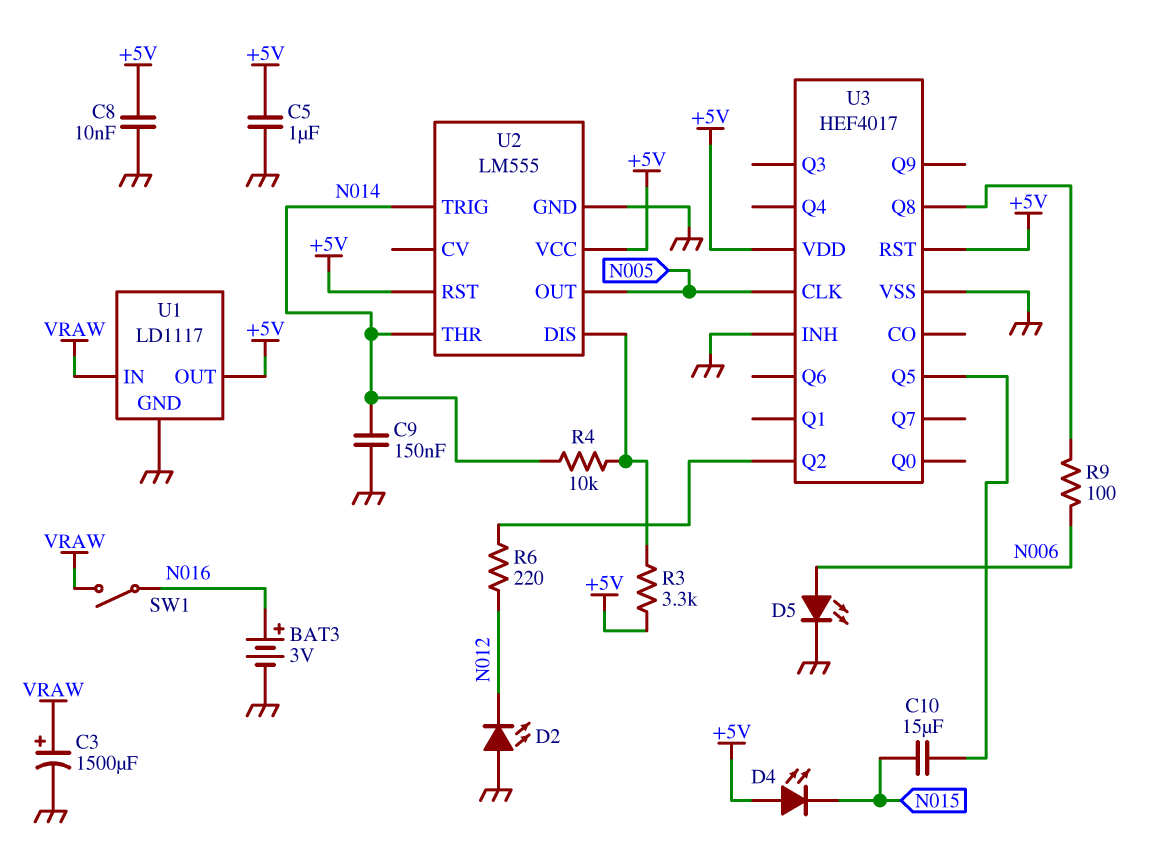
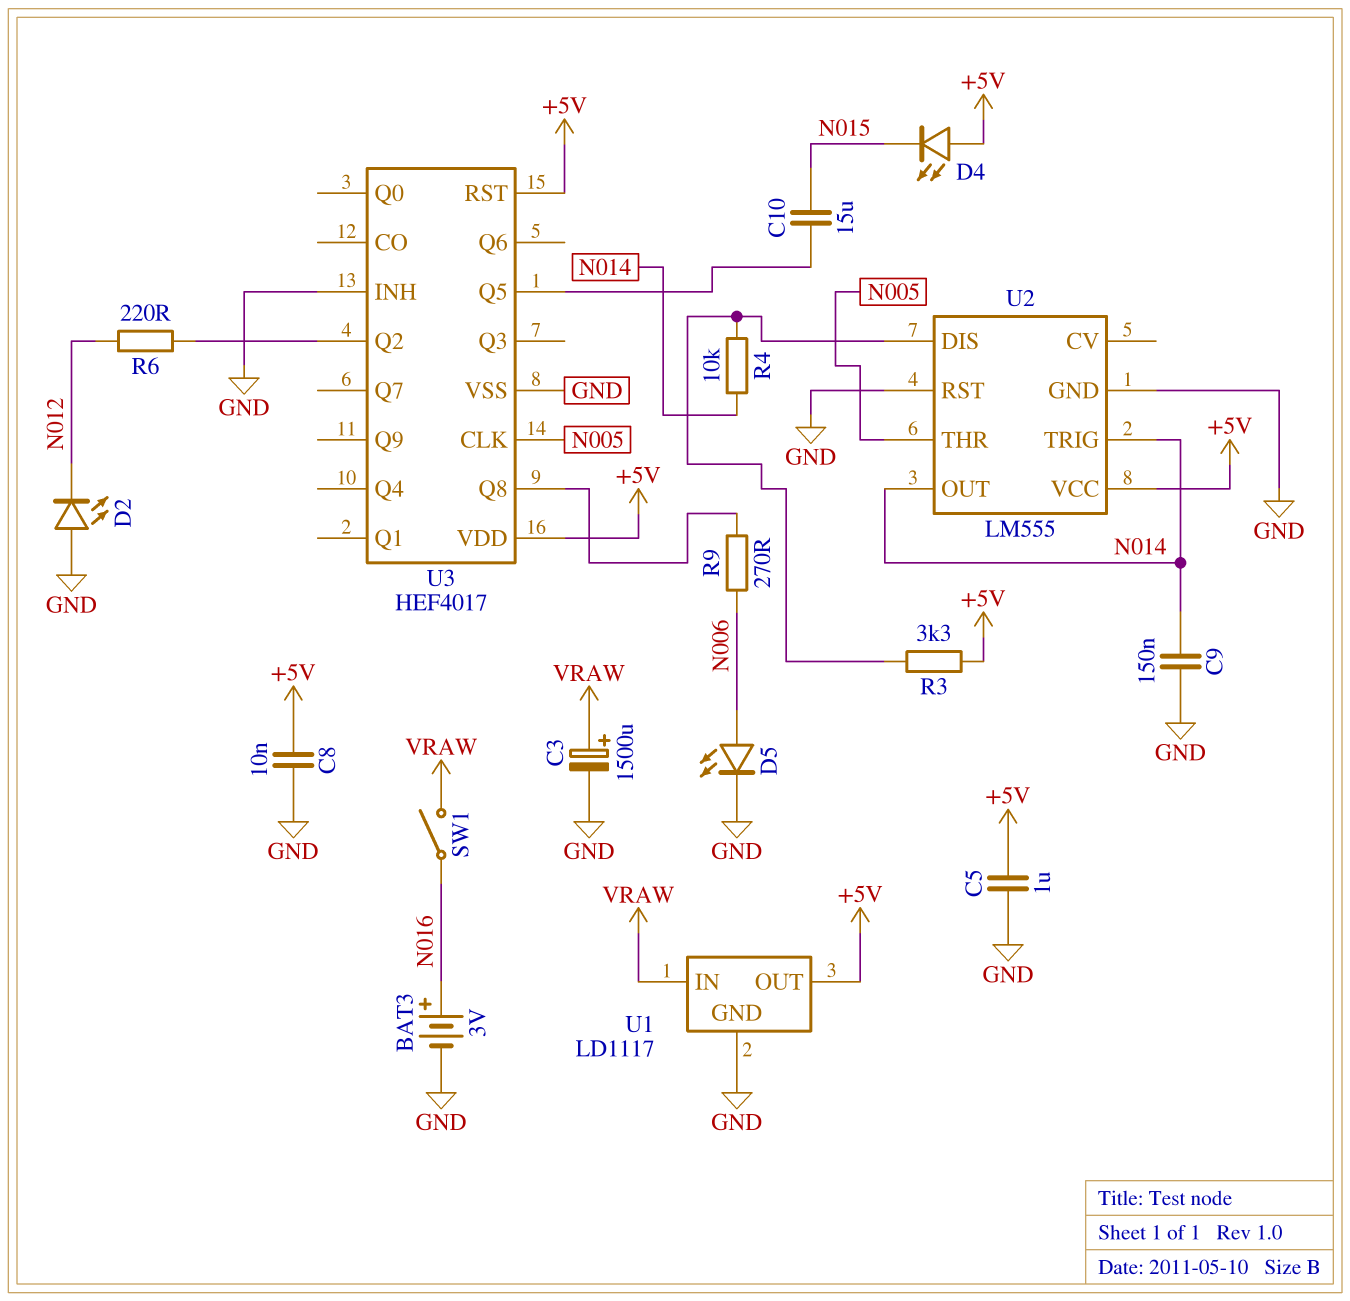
R9: 100 (N006, U3/Q8) -> 270 (N006, U3/Q8)
U2 pin OUT: N005 -> N014
U2 pin RST: +5V -> GND
U2 pin THR: N014 -> N005

